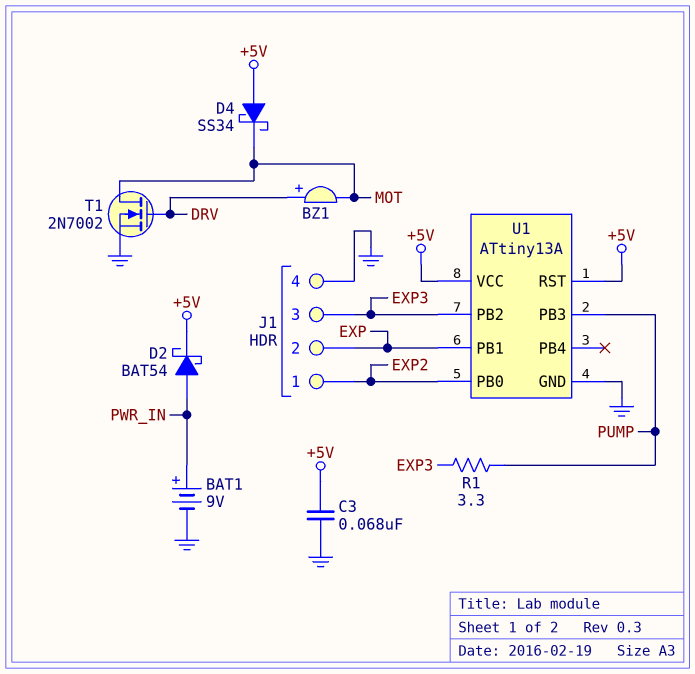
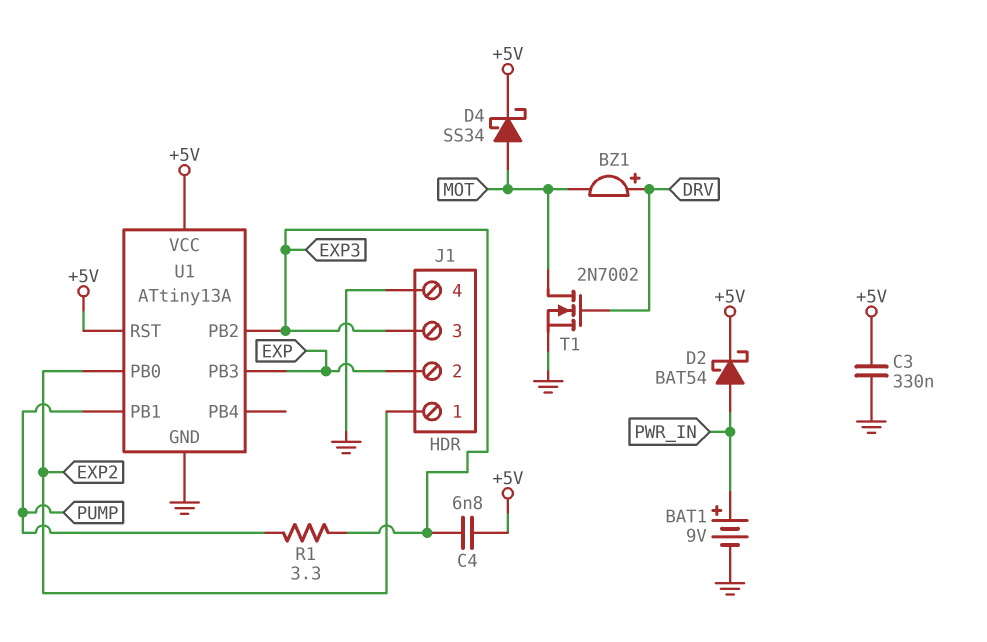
C3: 68nF (+5V, GND) -> 330nF (+5V, GND)
C4: none -> 6.8nF (+5V, EXP3)
D4: schottky SS34 (A +5V, K MOT) -> schottky SS34 (A MOT, K +5V)
U1 pin PB1: EXP -> PUMP
U1 pin PB3: PUMP -> EXP

